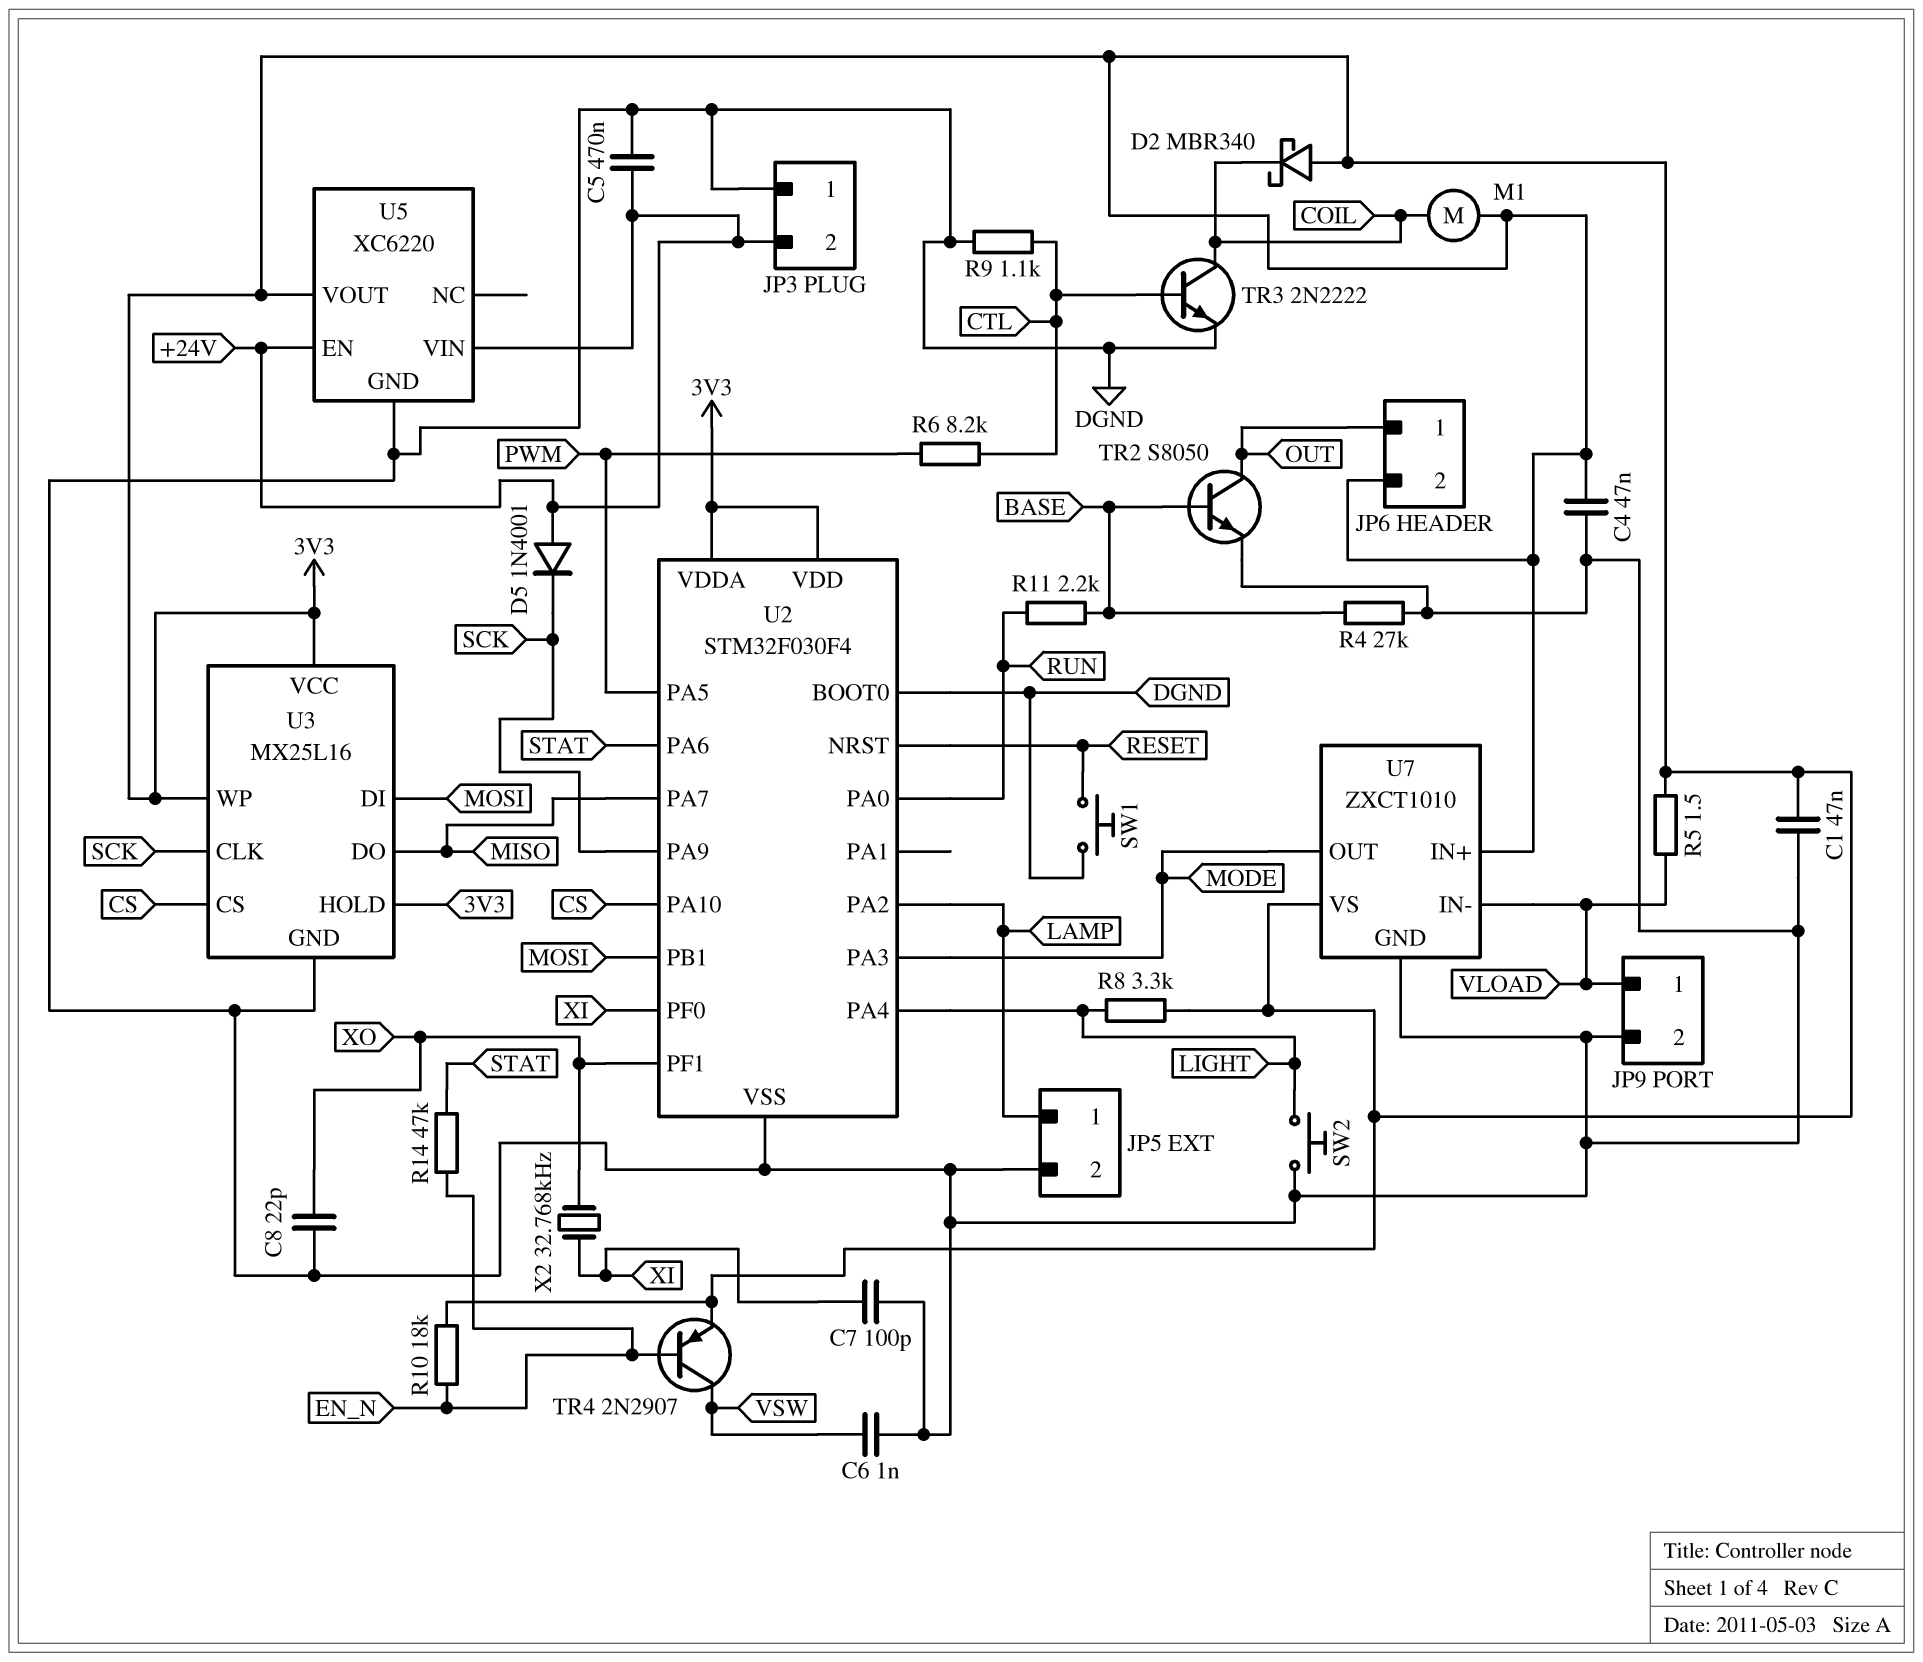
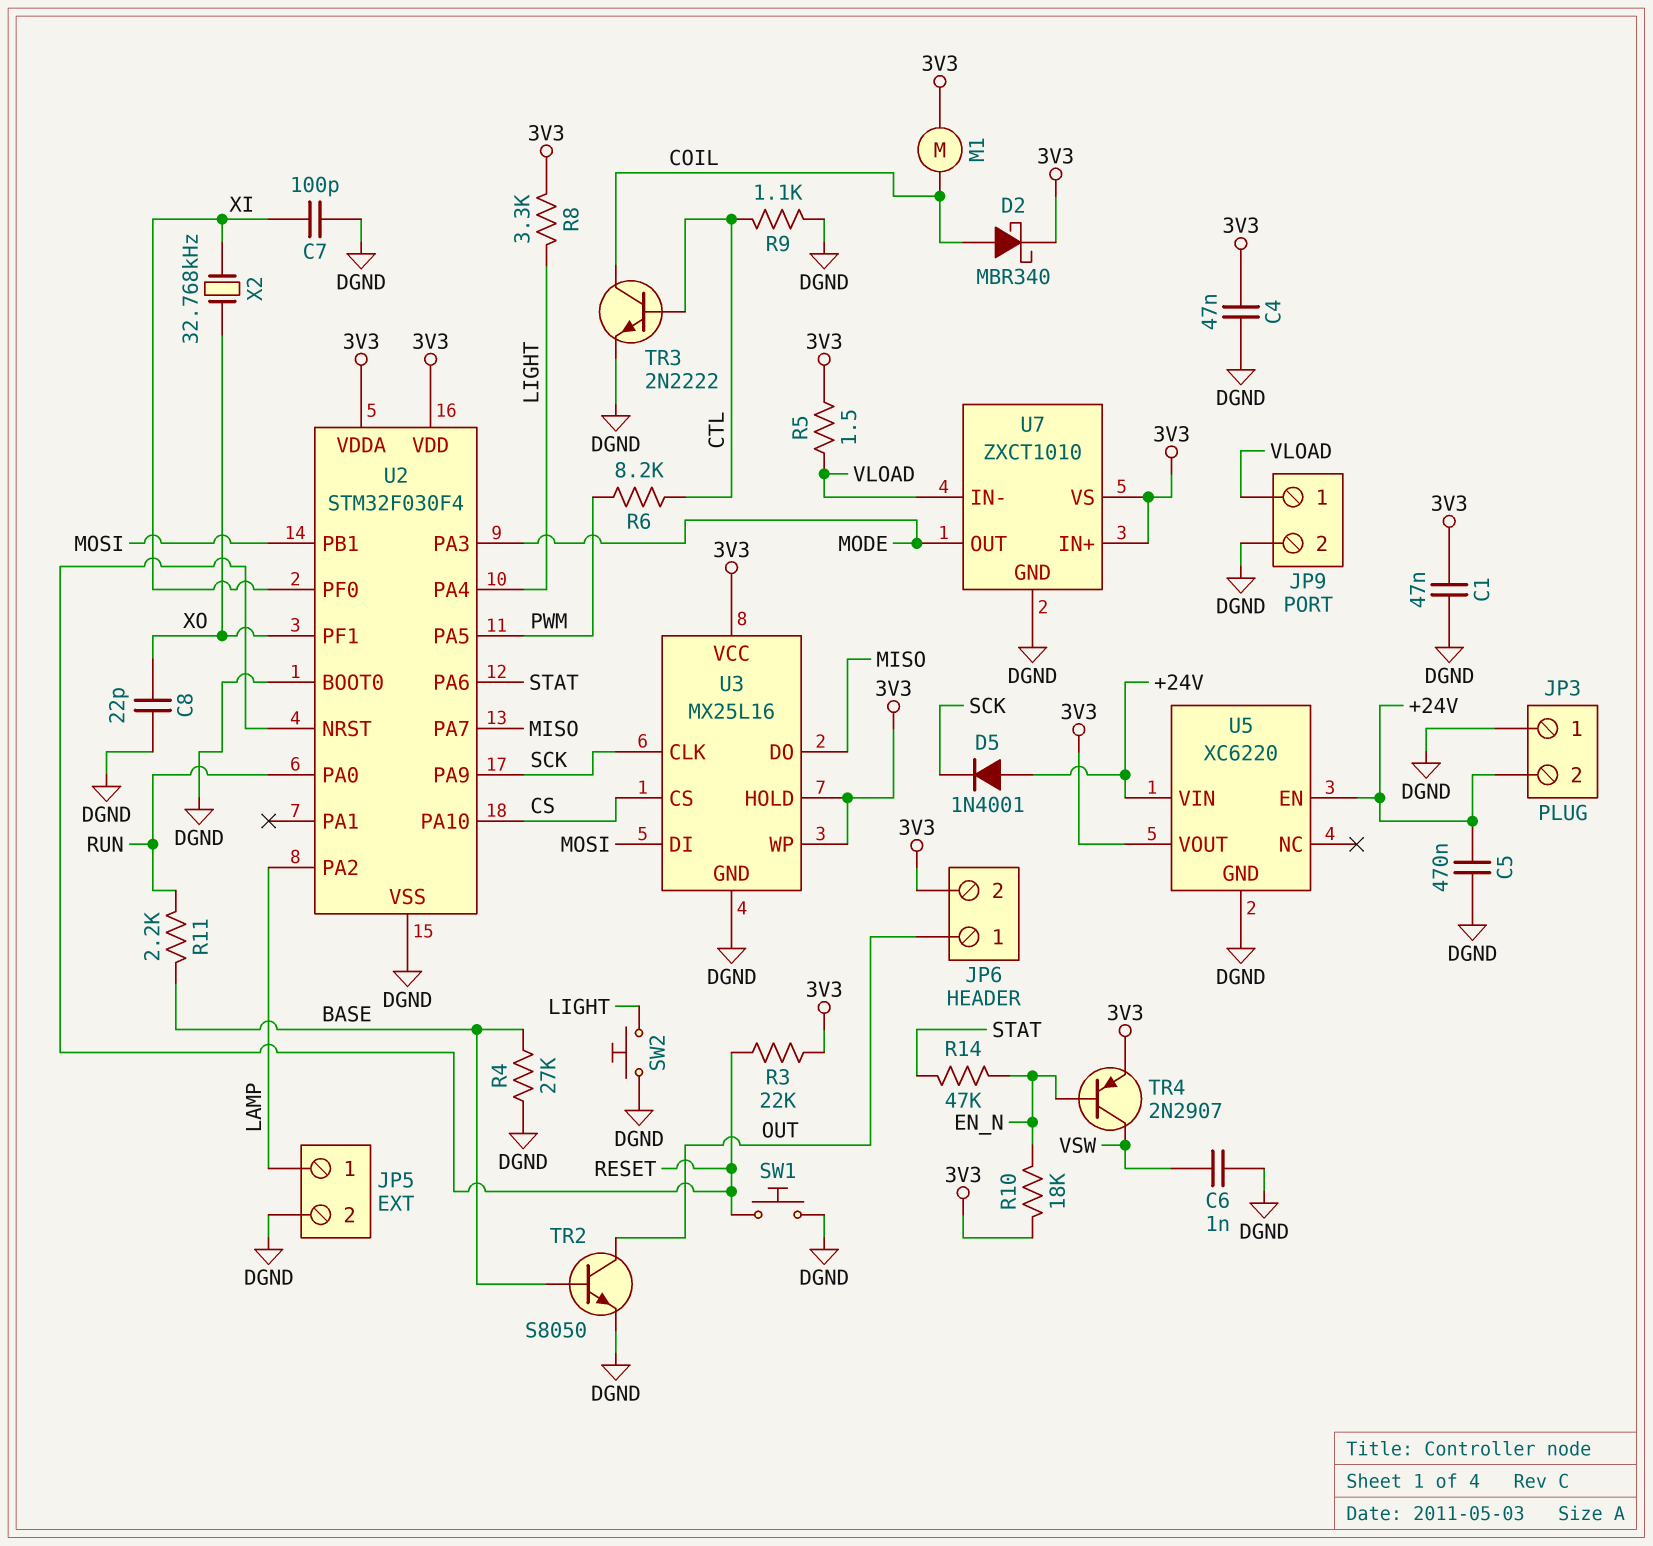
D2: schottky MBR340 (A 3V3, K COIL) -> schottky MBR340 (A COIL, K 3V3)
R3: none -> 22k (3V3, RESET)

